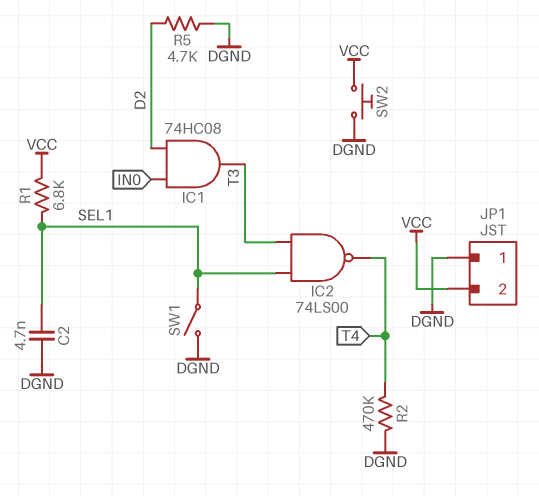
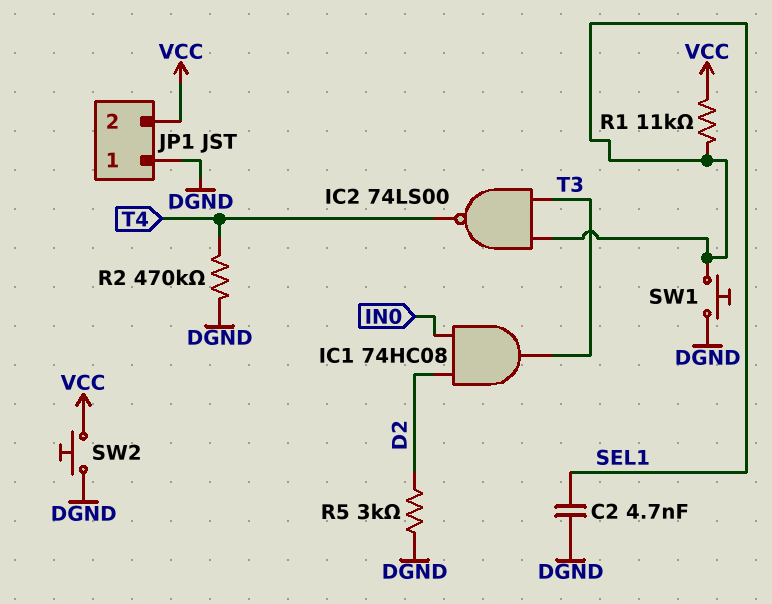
R1: 6.8k (SEL1, VCC) -> 11k (SEL1, VCC)
R5: 4.7k (D2, DGND) -> 3k (D2, DGND)
SW1: switch (DGND, SEL1) -> button (DGND, SEL1)

